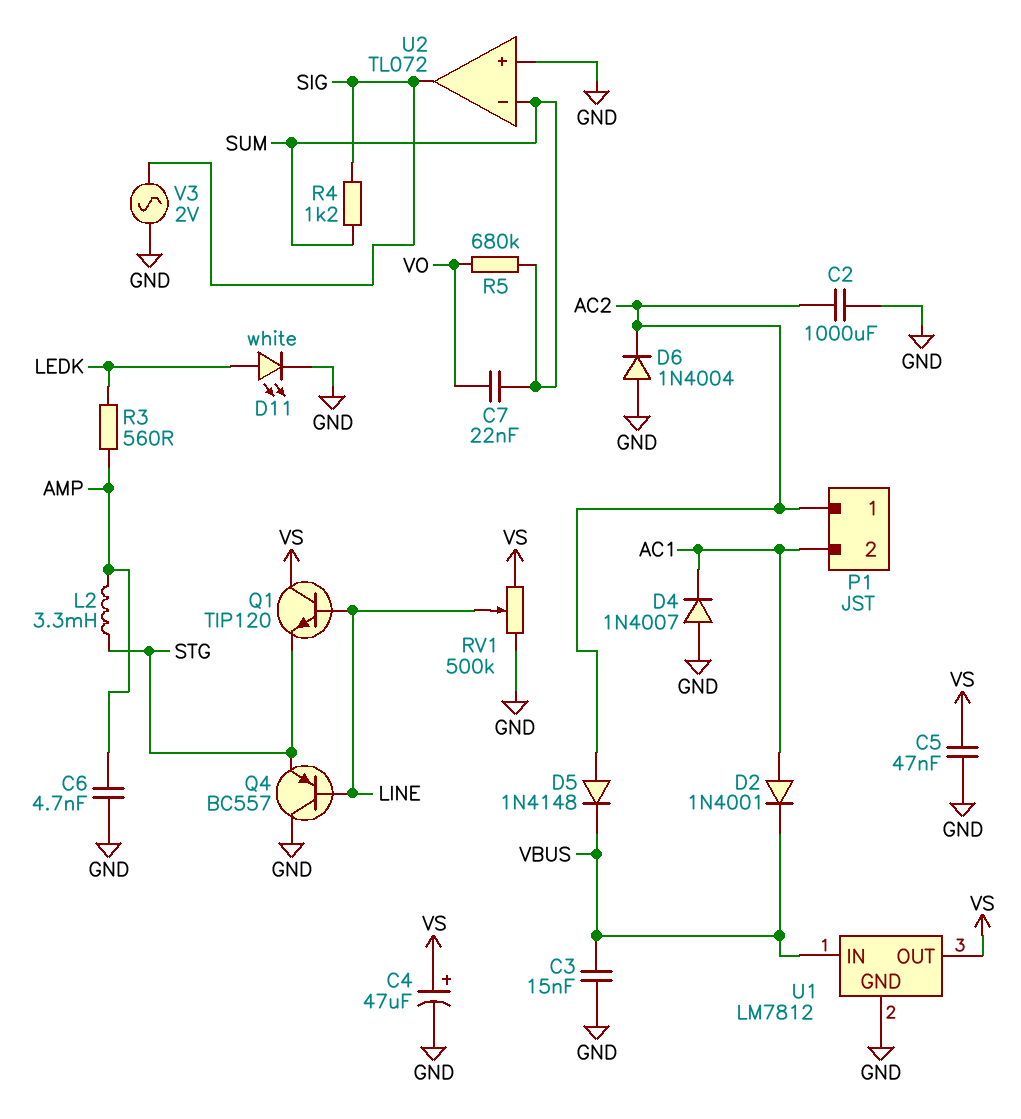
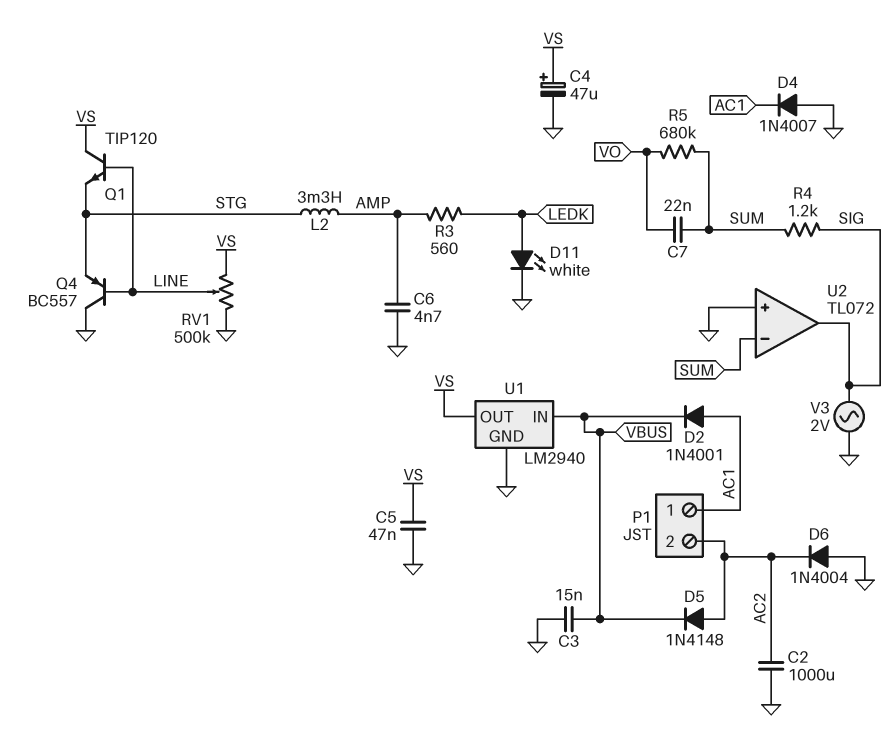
P1 pin 1: AC2 -> AC1
P1 pin 2: AC1 -> AC2
U1: LM7812 -> LM2940

